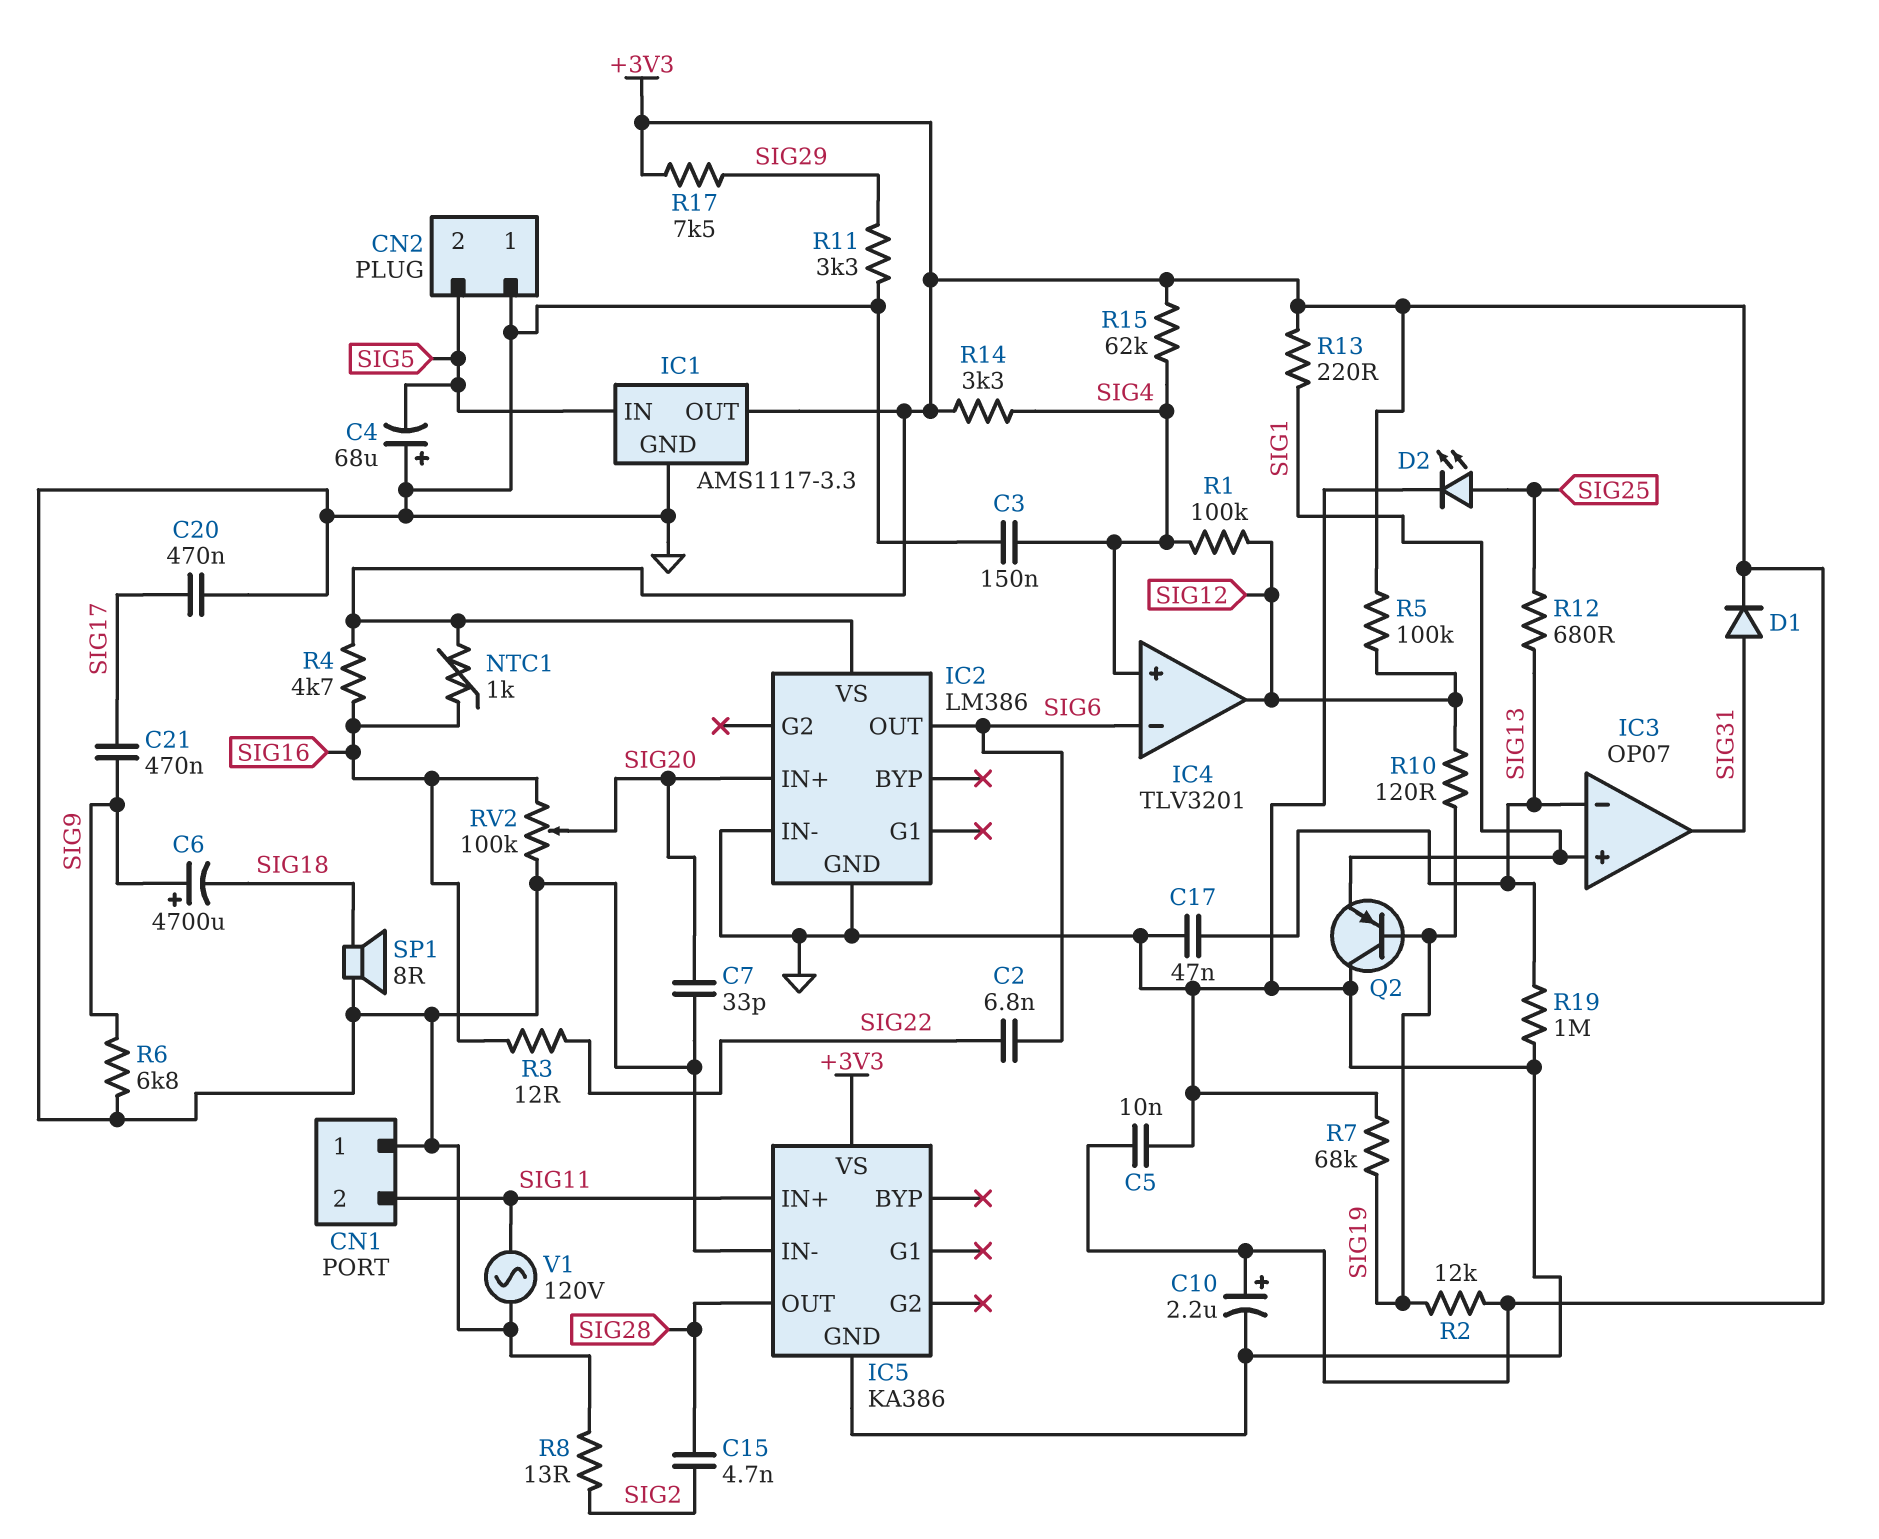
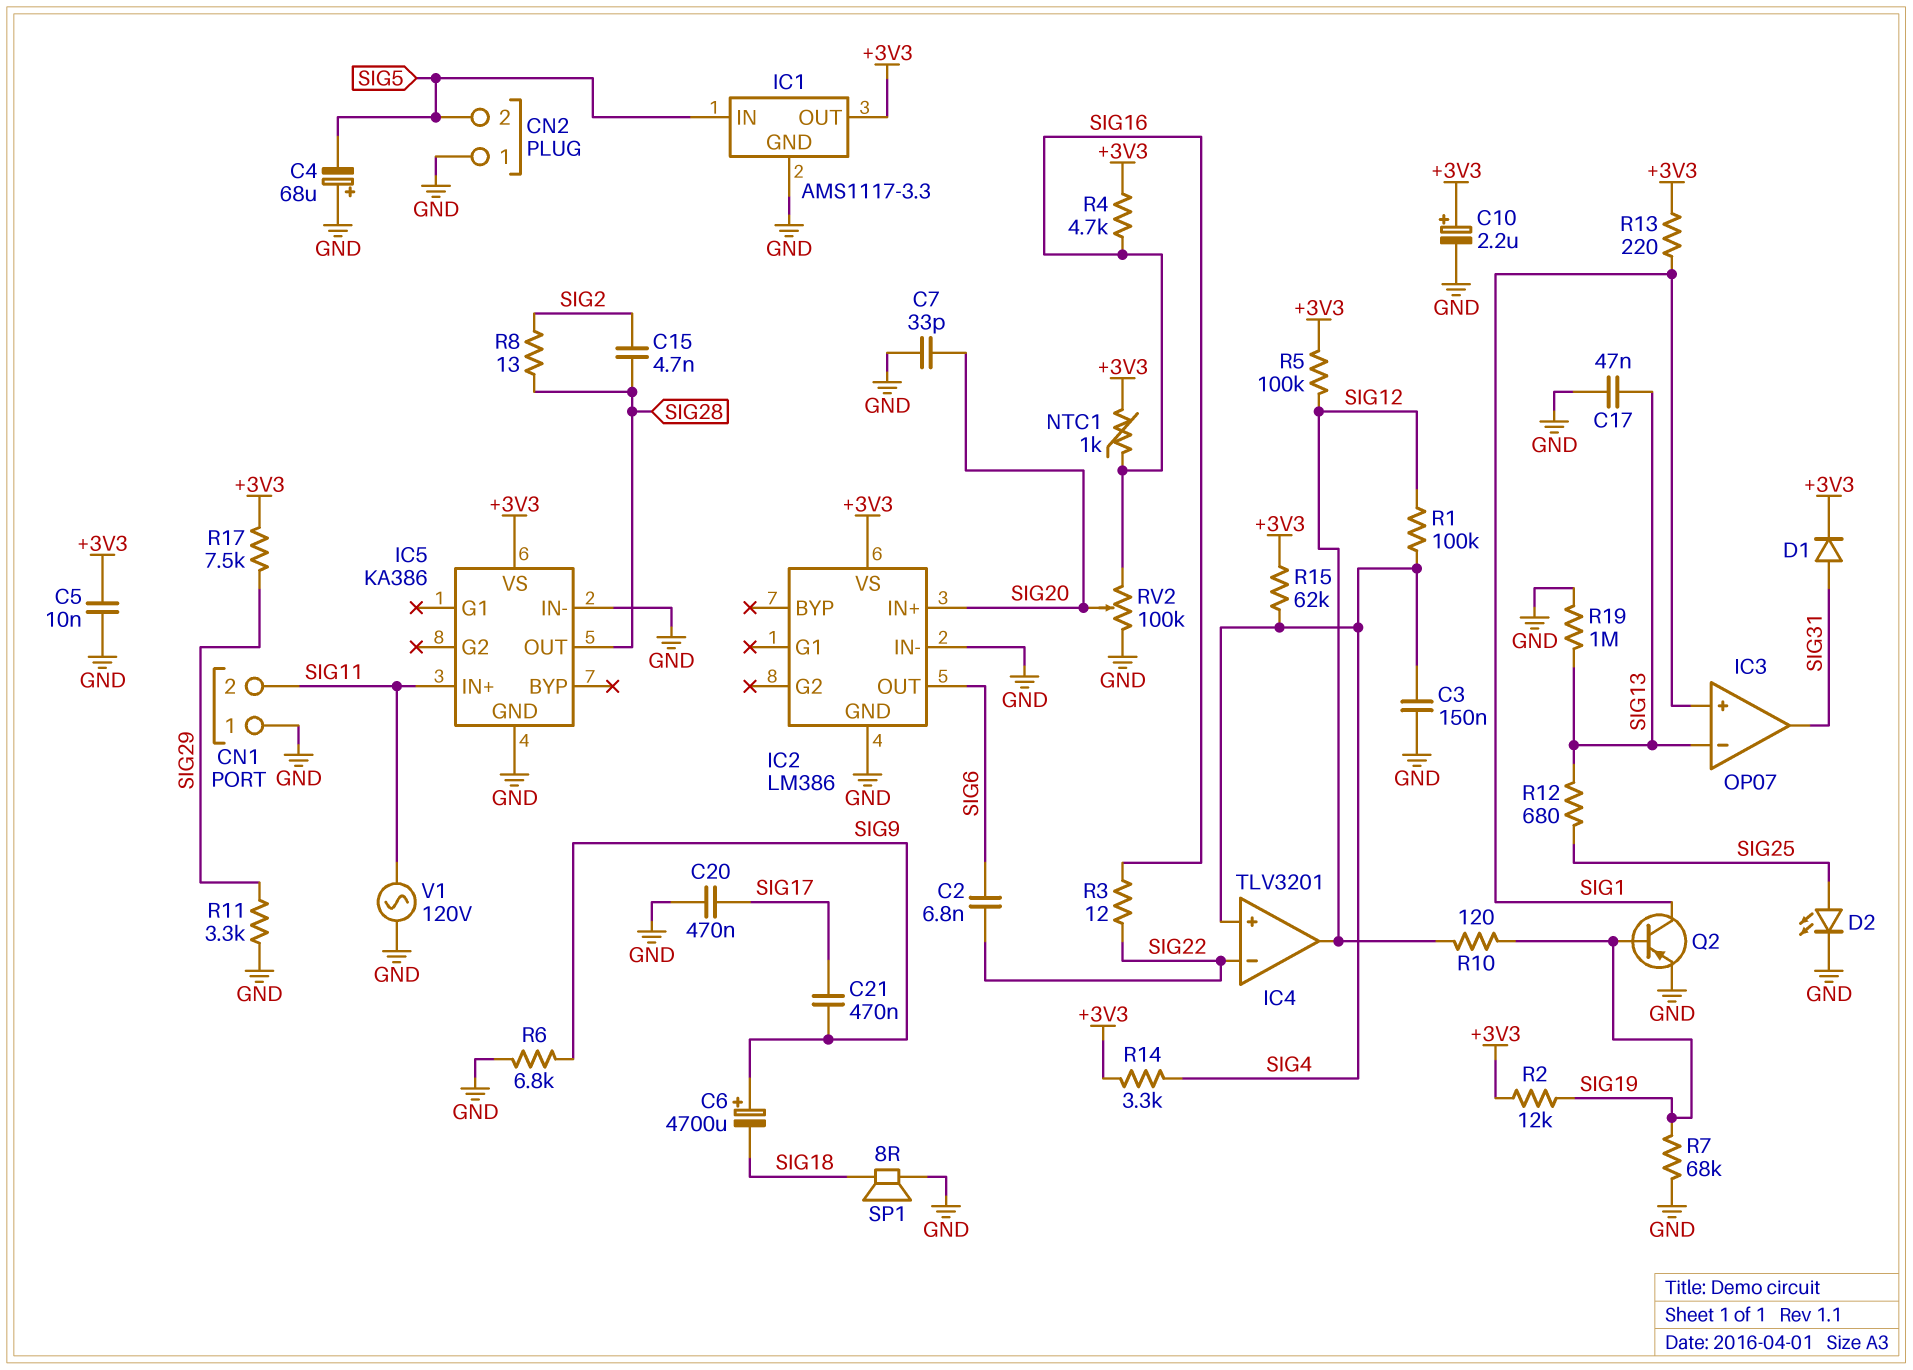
IC4 pin in-: SIG6 -> SIG22
Q2: PNP (B SIG19, C GND, E SIG1) -> PNP (B SIG19, C SIG1, E GND)
R8: 13 (GND, SIG2) -> 13 (SIG2, SIG28)

